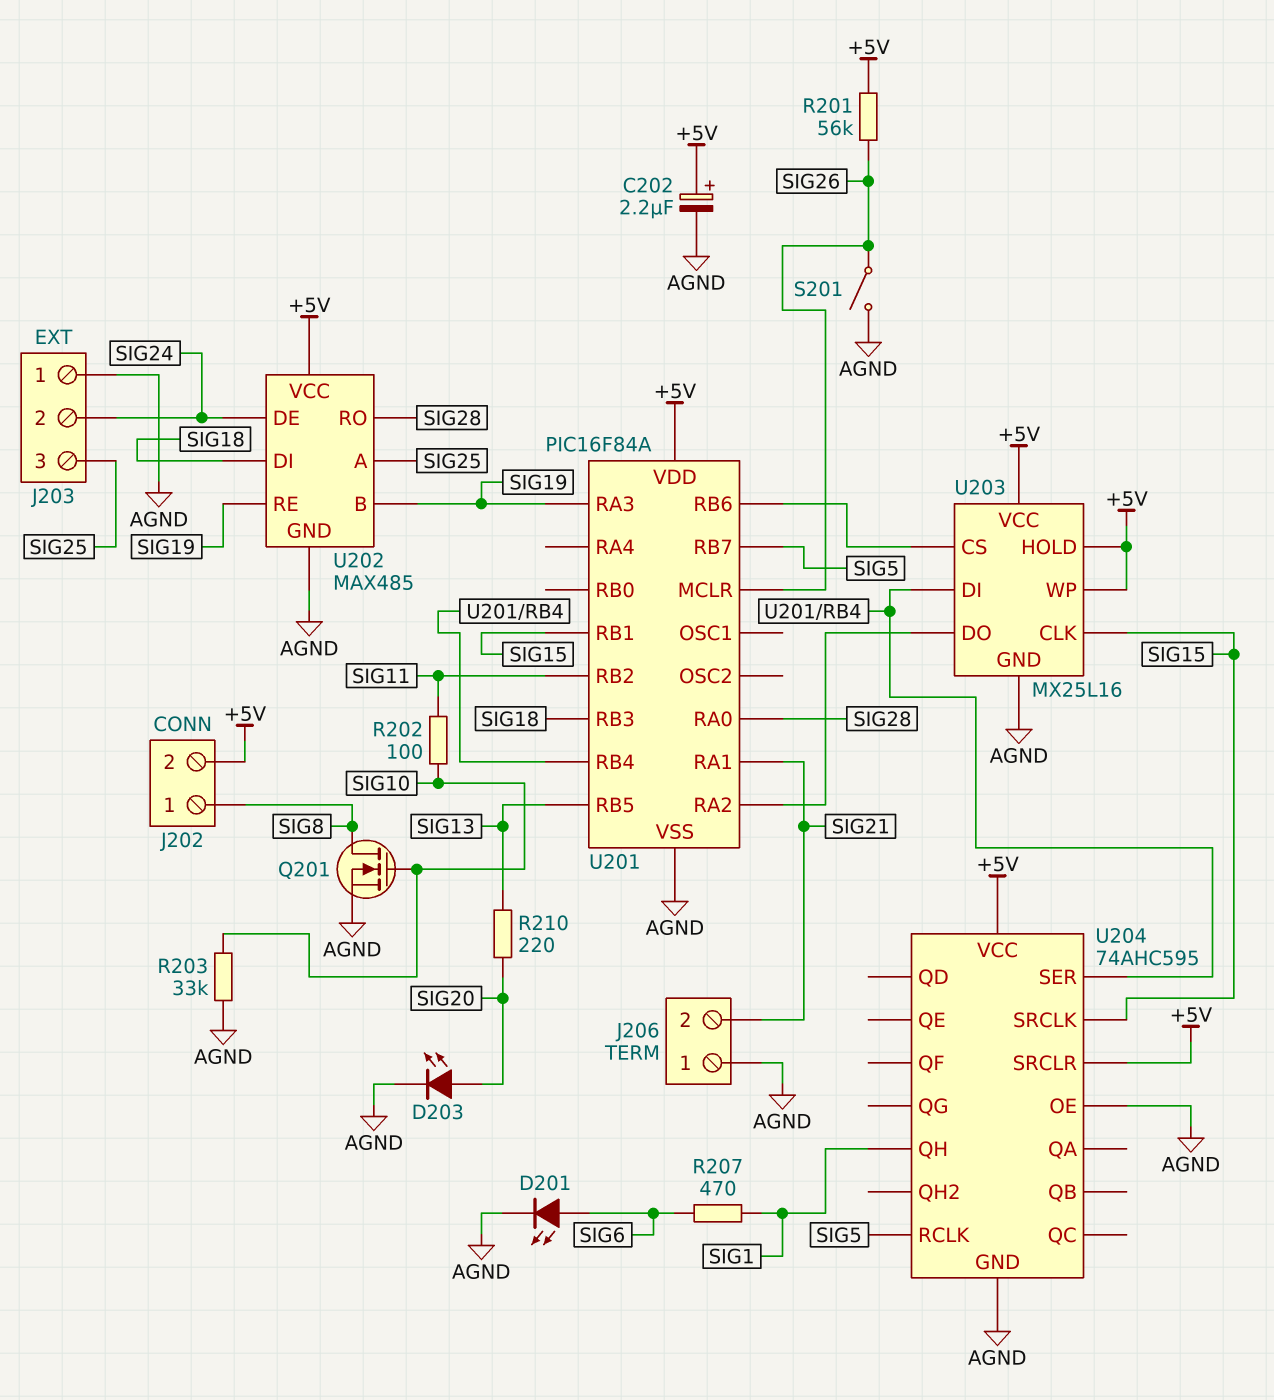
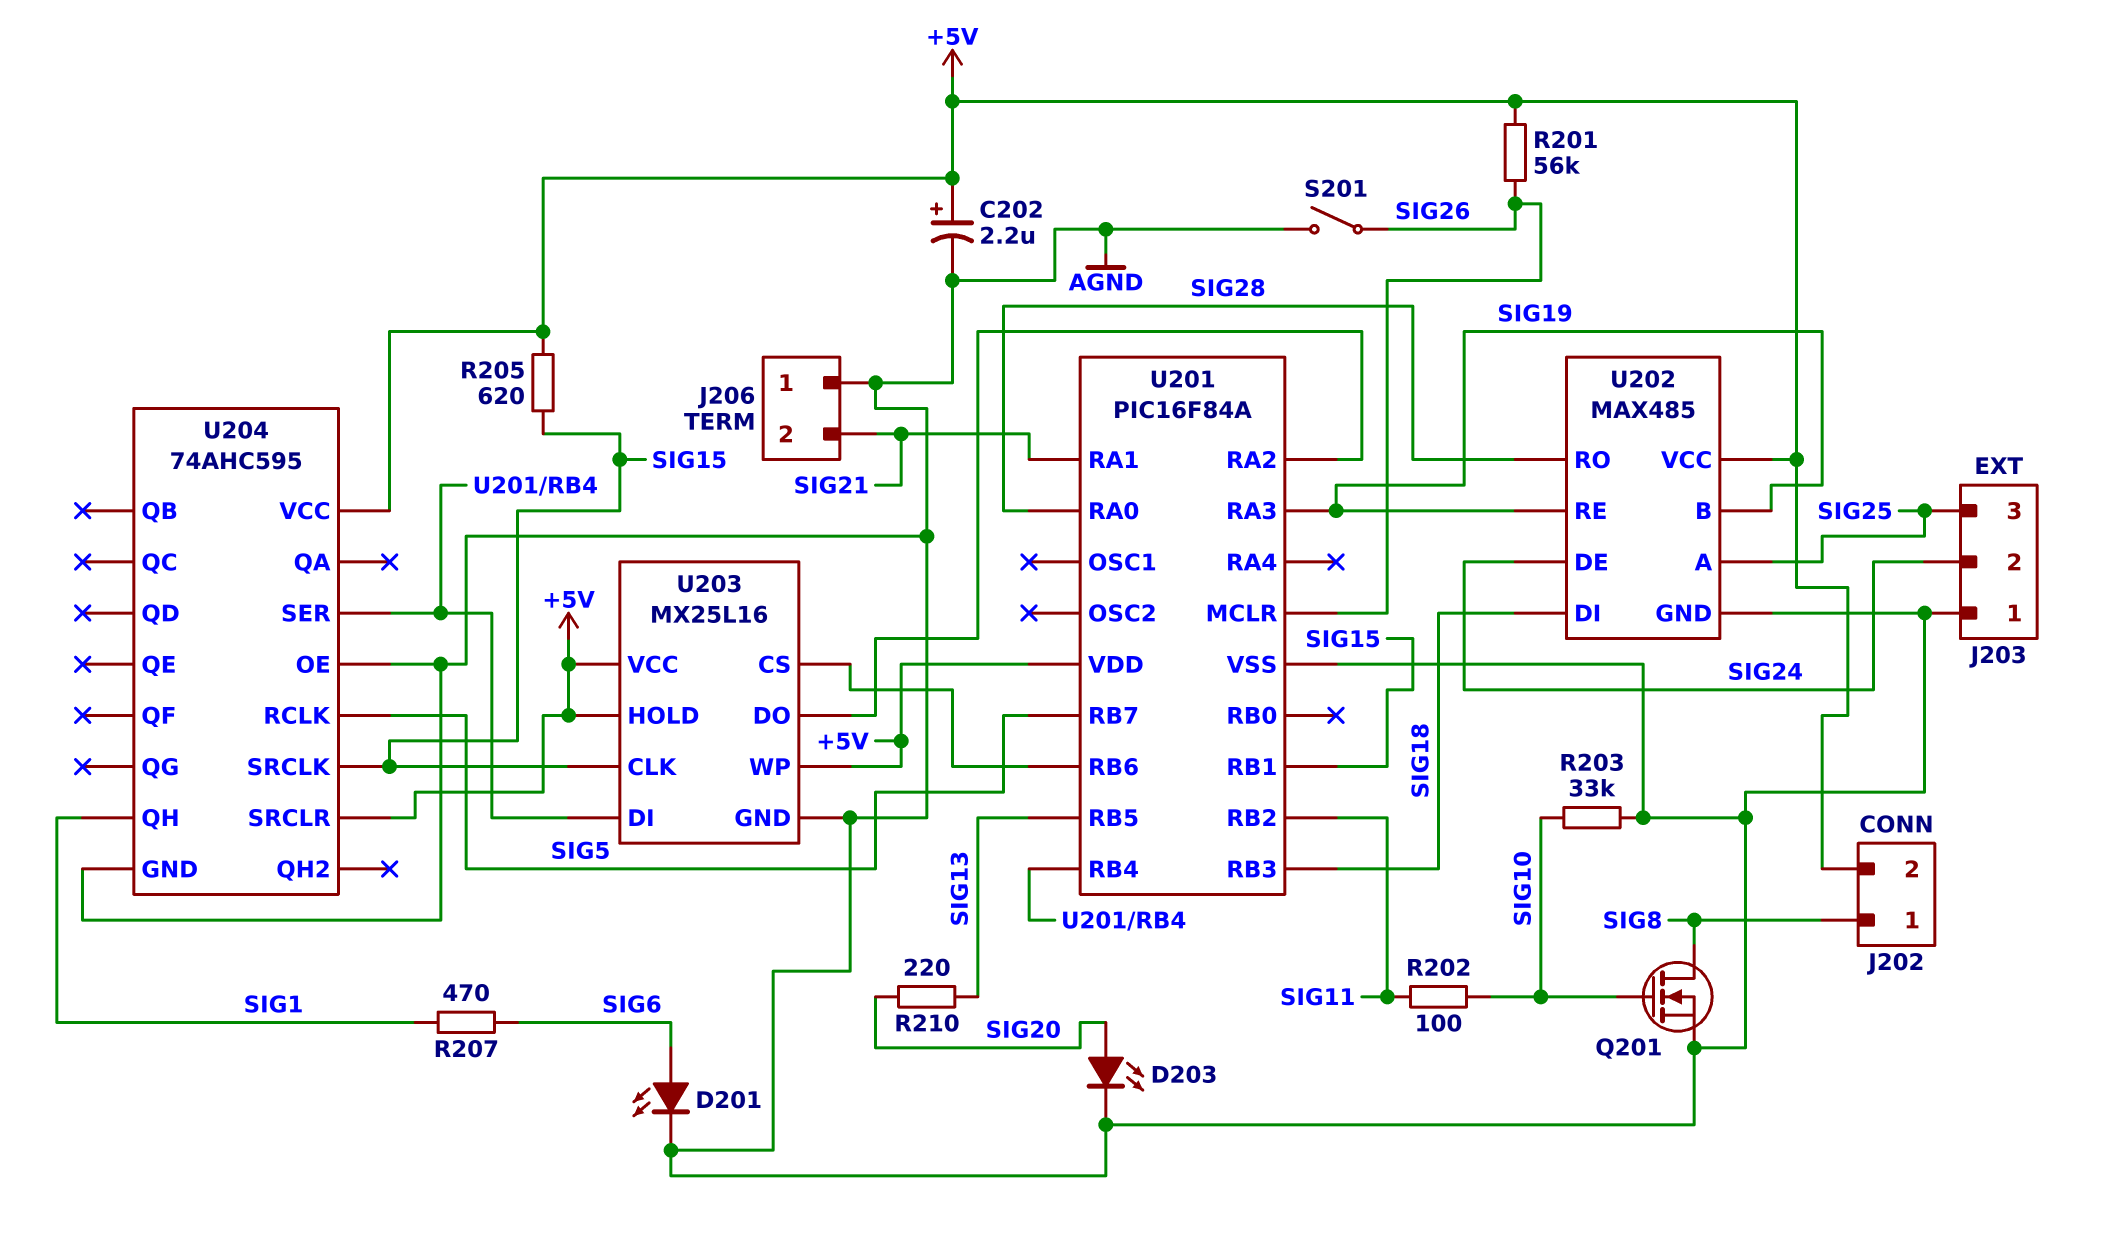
R205: none -> 620 (+5V, SIG15)

